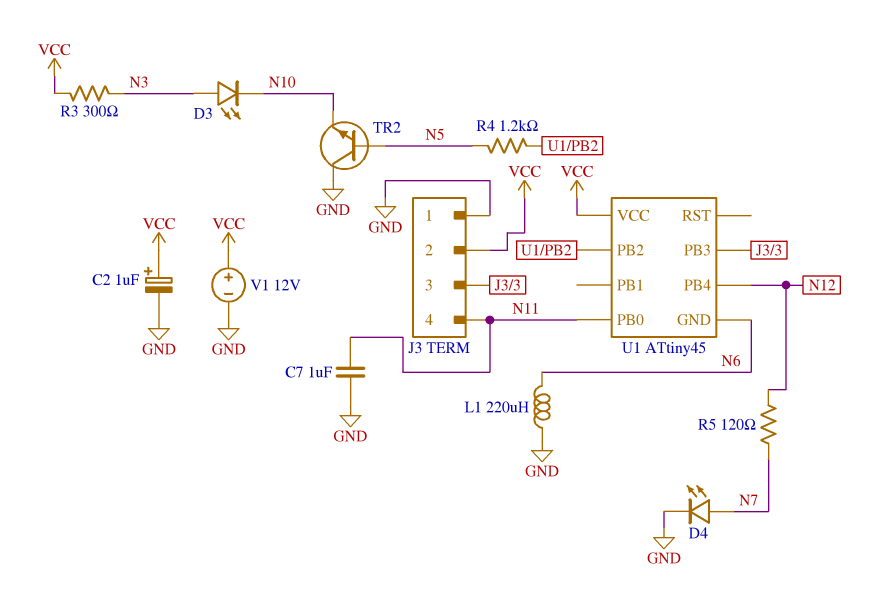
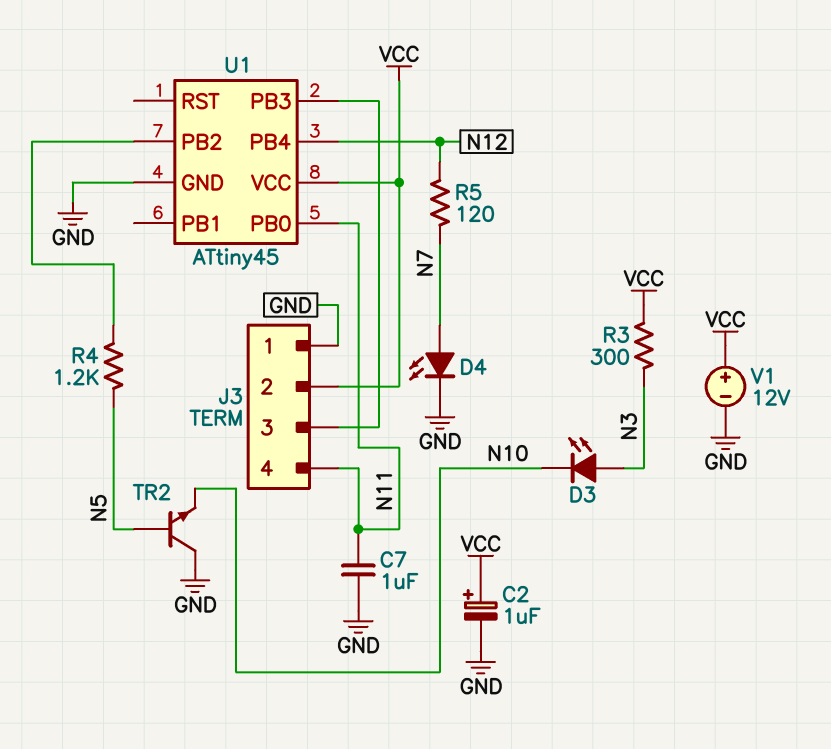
L1: 220uH (GND, N6) -> none
U1 pin GND: N6 -> GND

